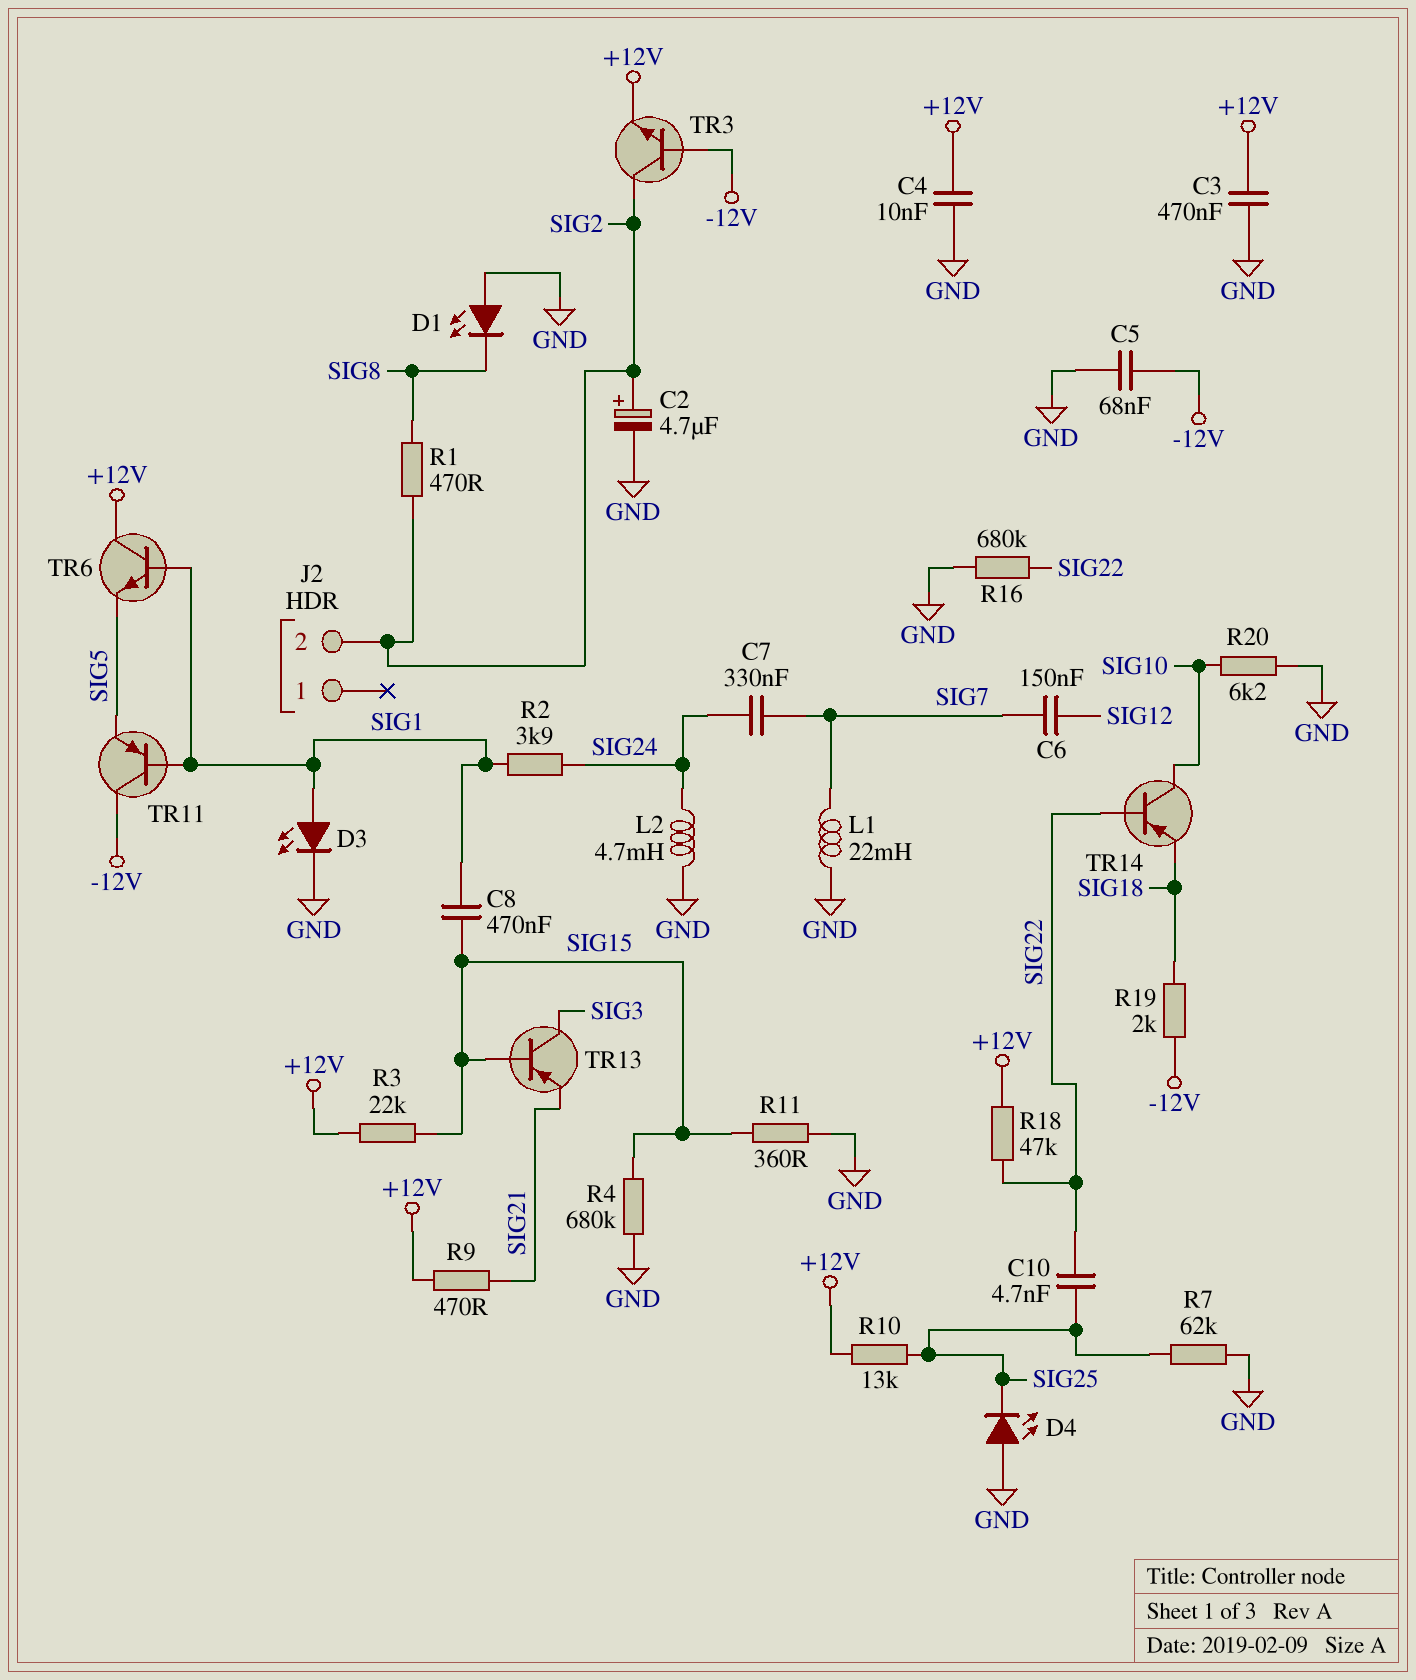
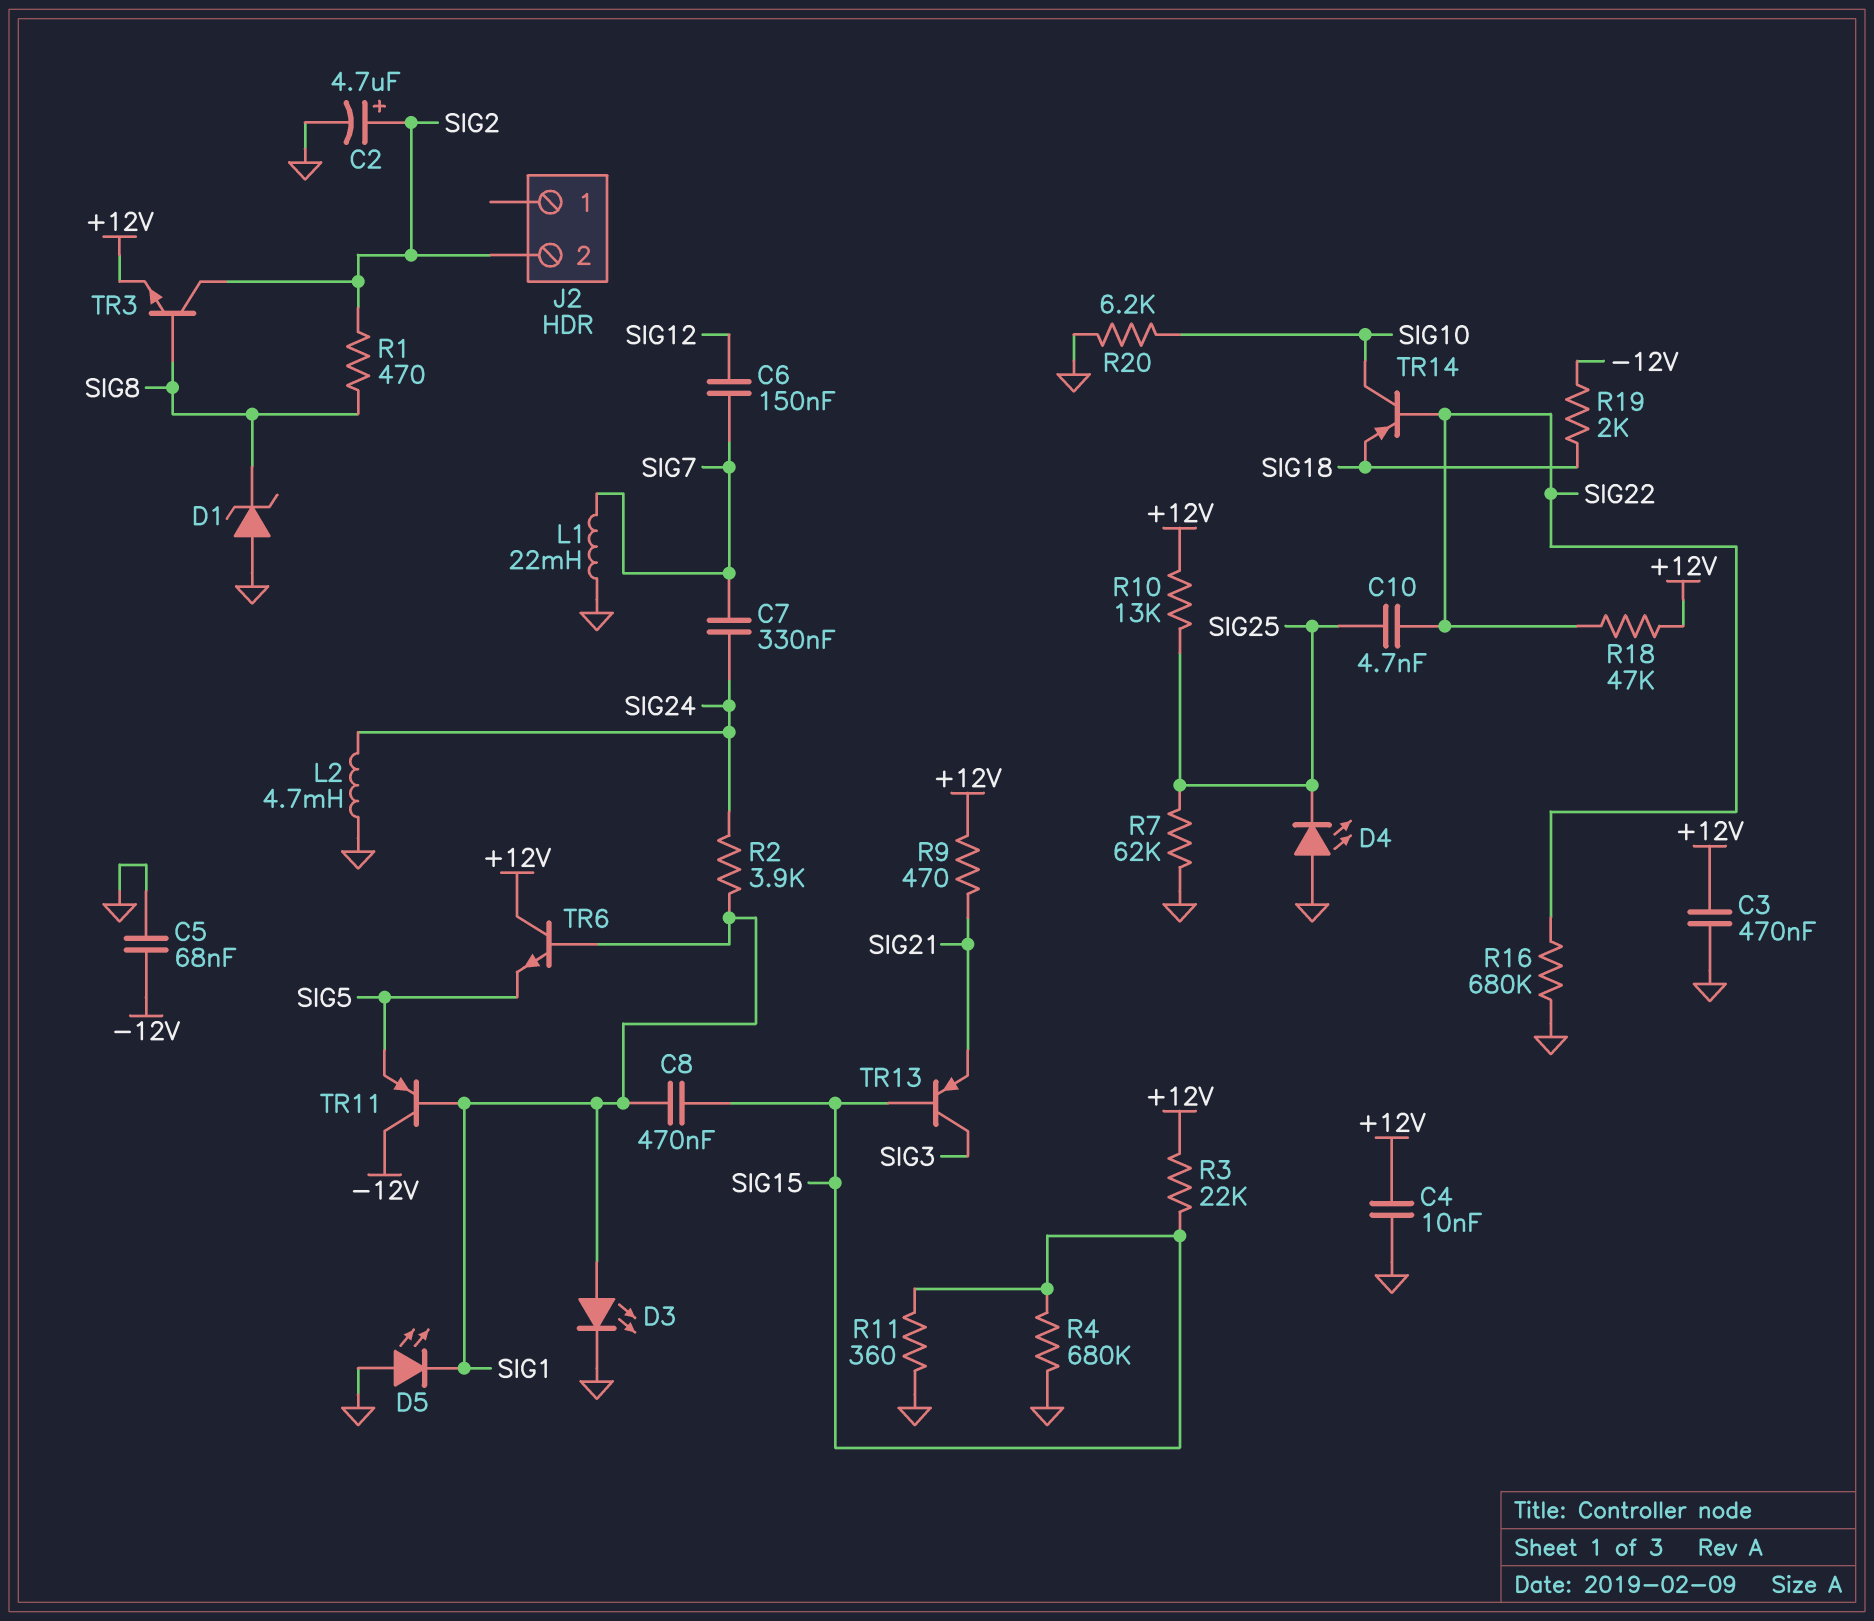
D1: LED (A GND, K SIG8) -> zener (A GND, K SIG8)
D5: none -> LED (A GND, K SIG1)
TR3: NPN (B -12V, C SIG2, E +12V) -> NPN (B SIG8, C SIG2, E +12V)

